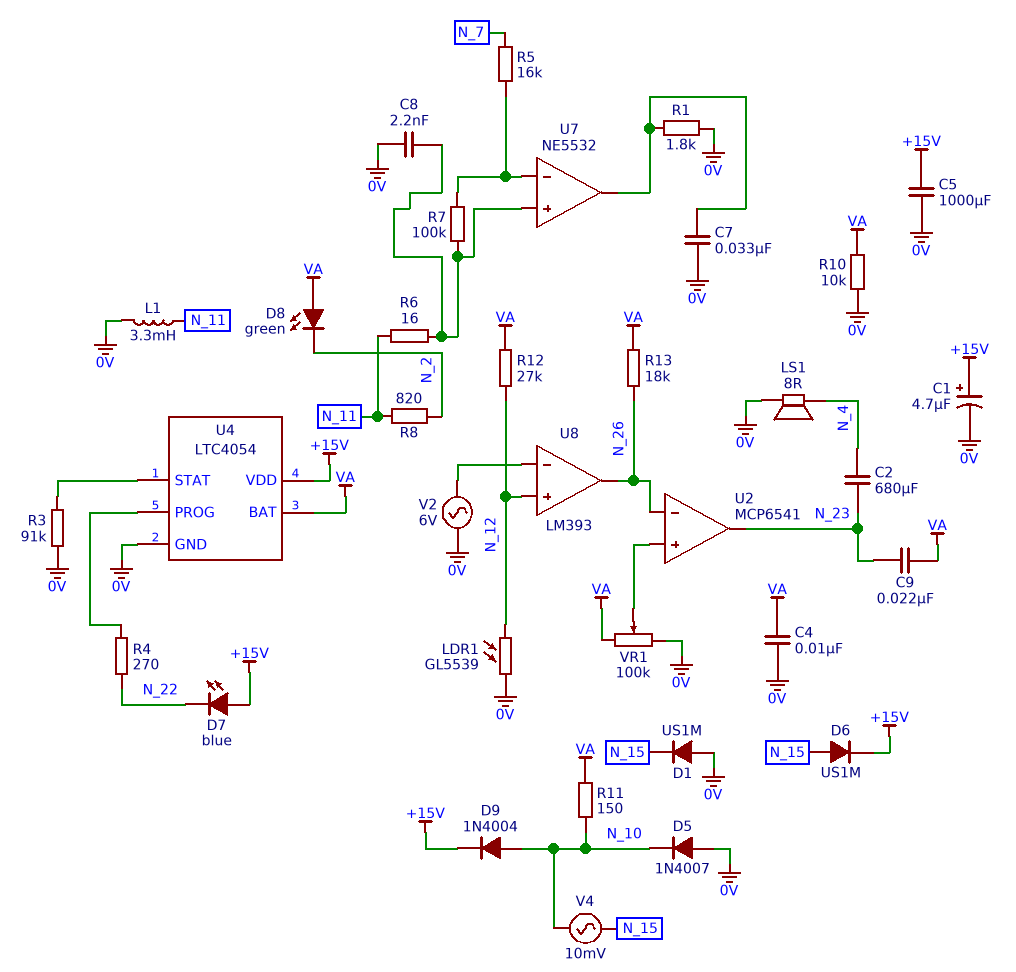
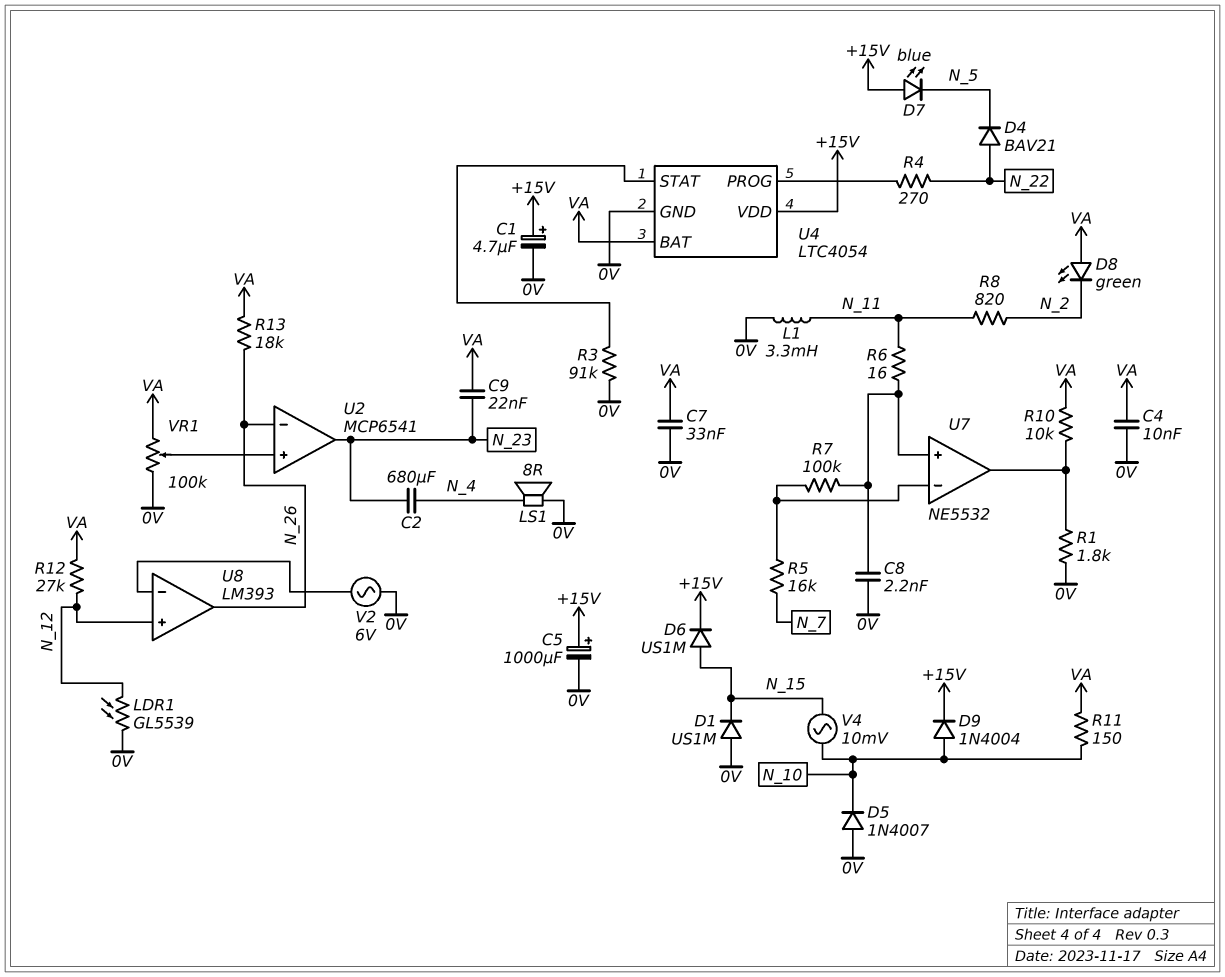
C5: 1000uF (+15V, 0V) -> 1000uF (plus +15V, minus 0V)
C7: 33nF (0V, U7/out) -> 33nF (0V, VA)
D4: none -> diode BAV21 (A N_22, K N_5)
D7: LED blue (A +15V, K N_22) -> LED blue (A +15V, K N_5)
R10: 10k (0V, VA) -> 10k (U7/out, VA)

